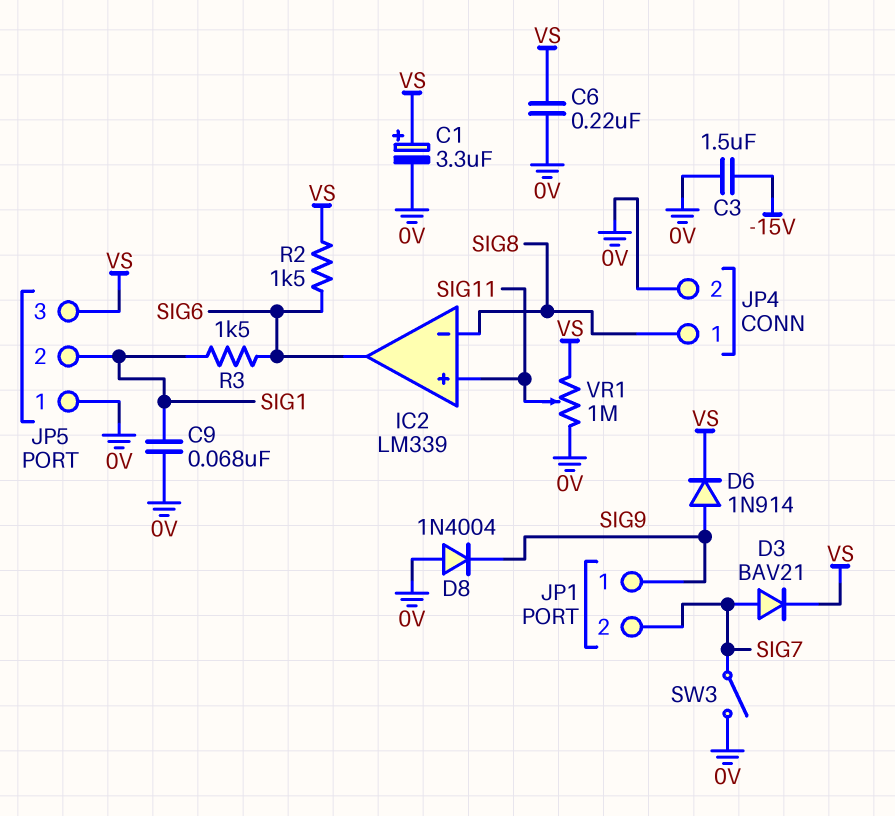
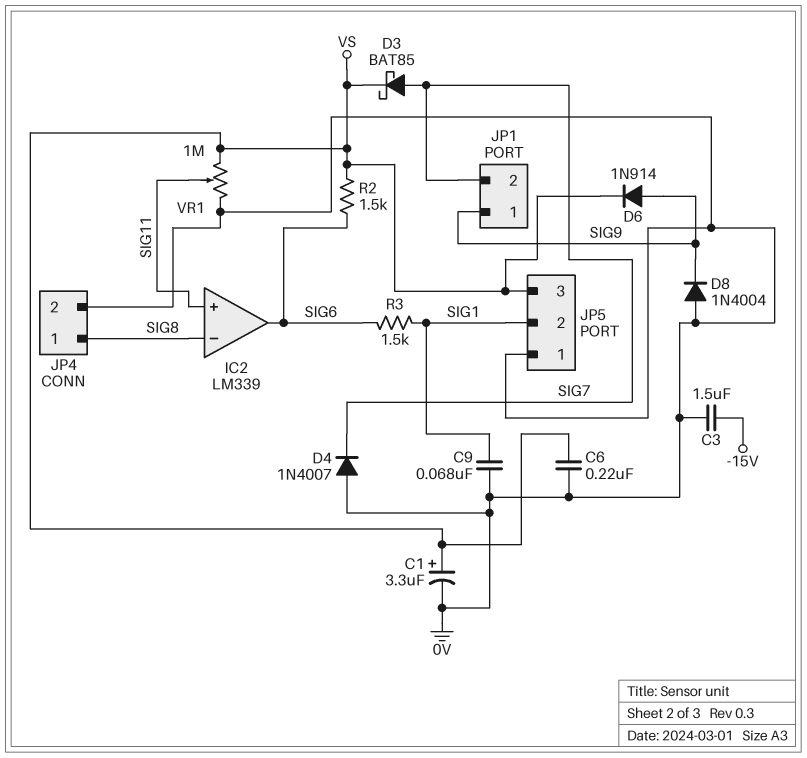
D3: diode BAV21 (A SIG7, K VS) -> schottky BAT85 (A SIG7, K VS)
D4: none -> diode 1N4007 (A 0V, K SIG7)
SW3: switch (0V, SIG7) -> none

